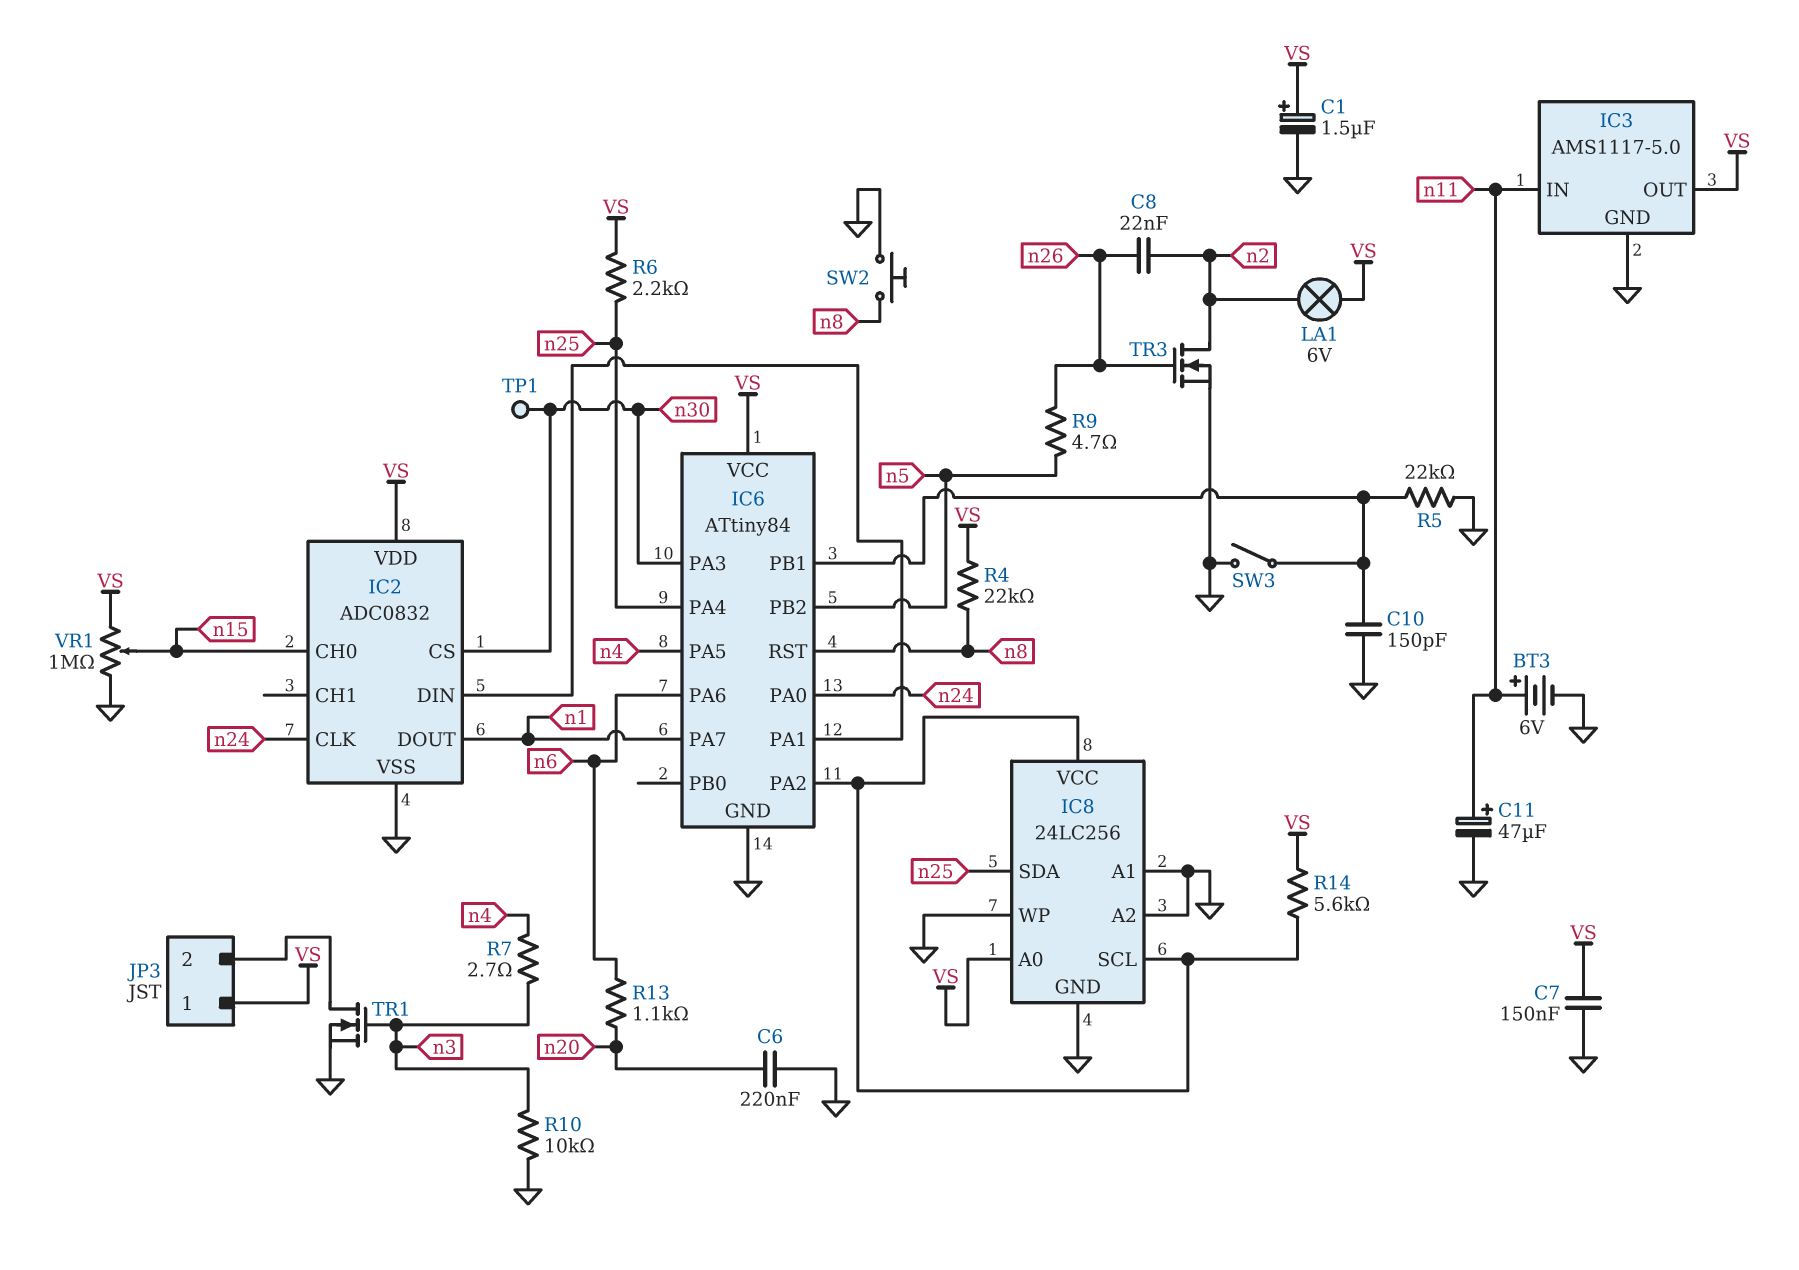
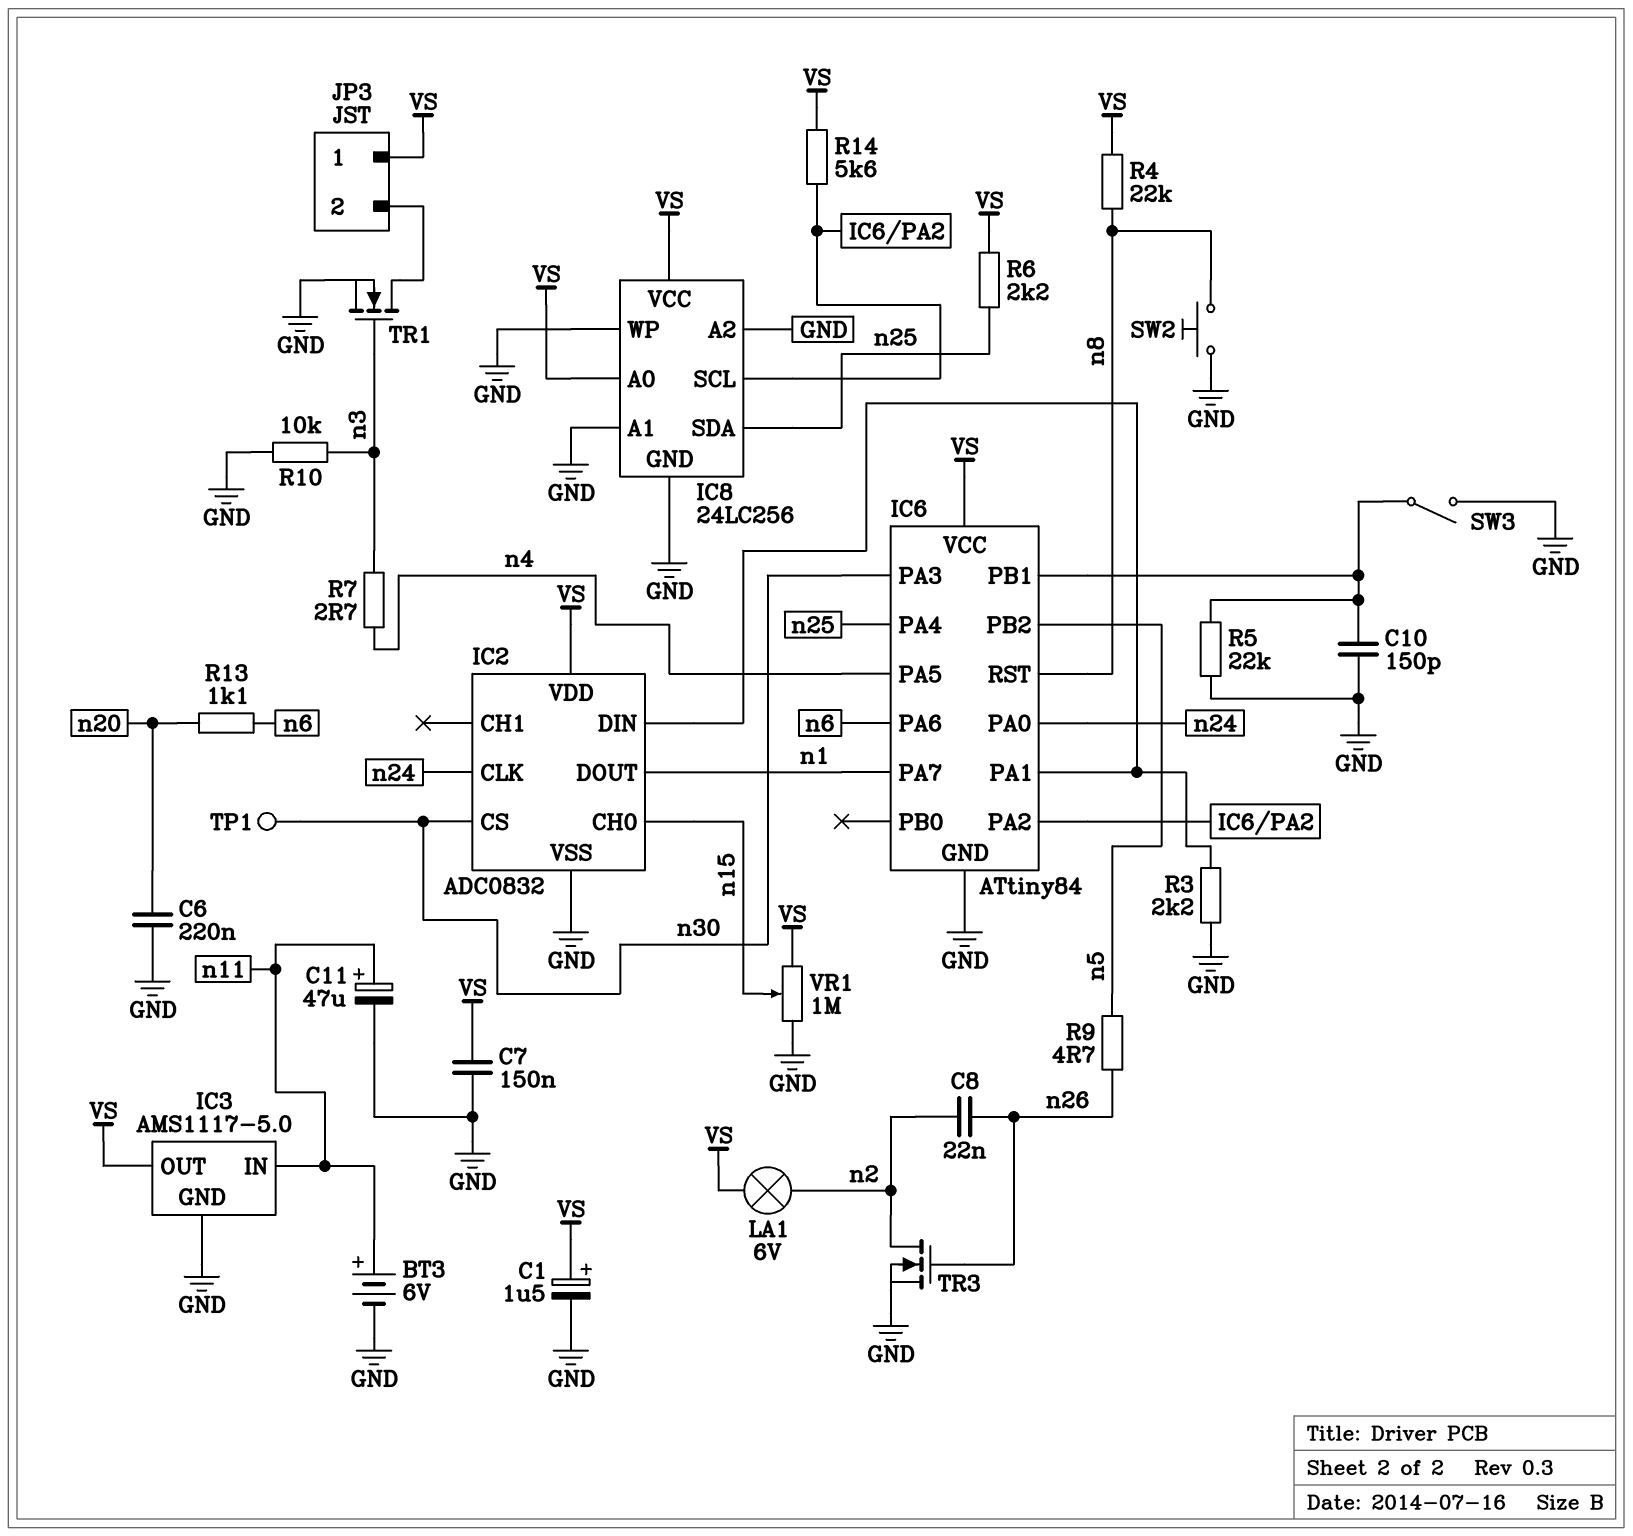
IC8 pin VCC: IC6/PA2 -> VS
R3: none -> 2.2k (GND, IC2/DIN)

